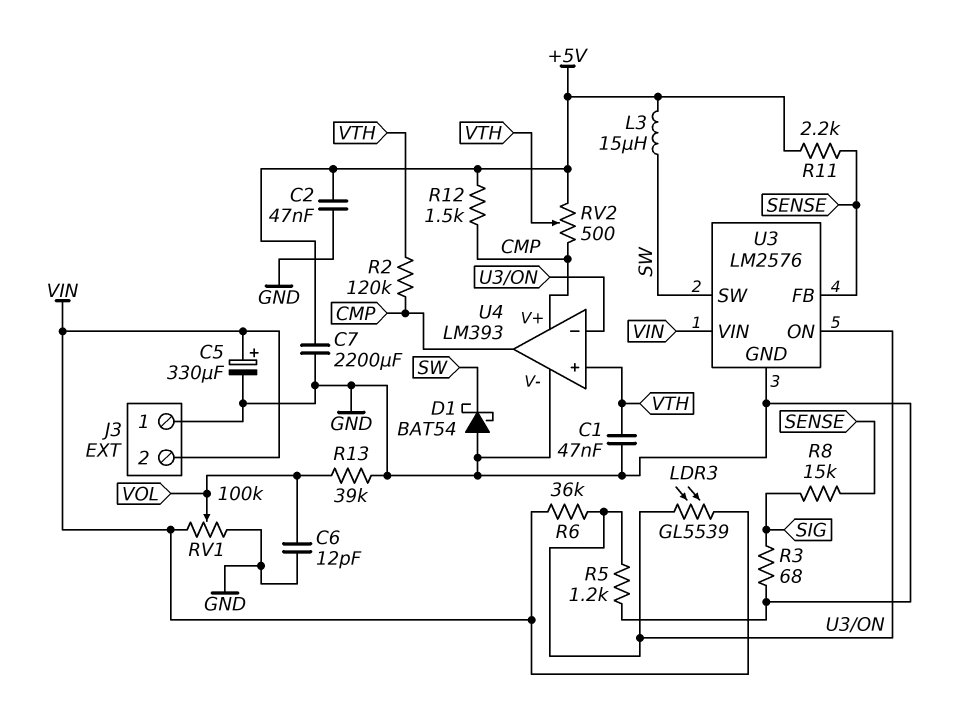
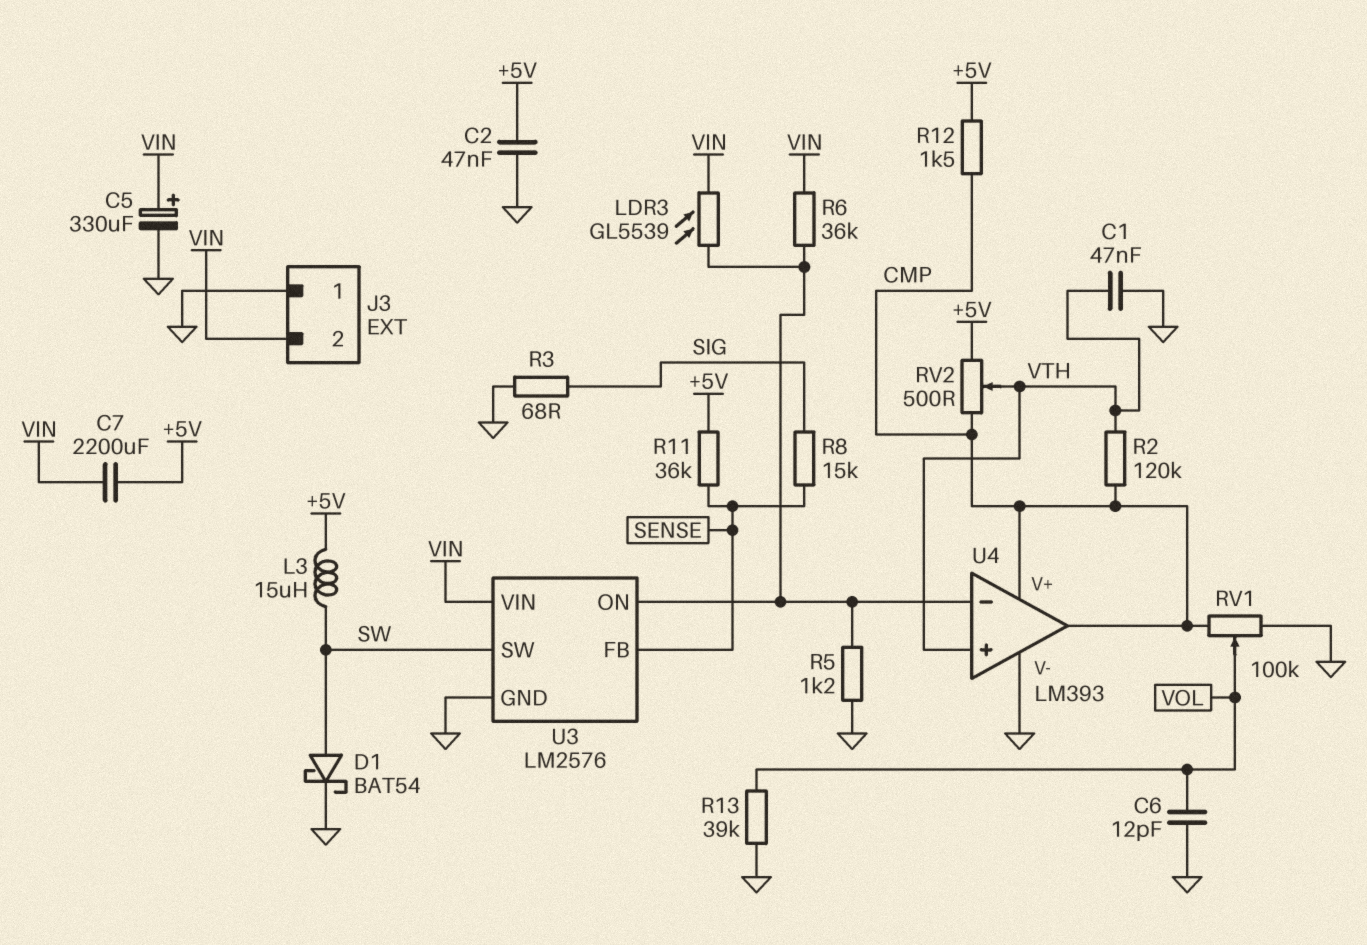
C7: 2200uF (+5V, GND) -> 2200uF (+5V, VIN)
D1: schottky BAT54 (A GND, K SW) -> schottky BAT54 (A SW, K GND)
R11: 2.2k (+5V, SENSE) -> 36k (+5V, SENSE)
RV1: 100k (GND, VIN, wiper VOL) -> 100k (CMP, GND, wiper VOL)

